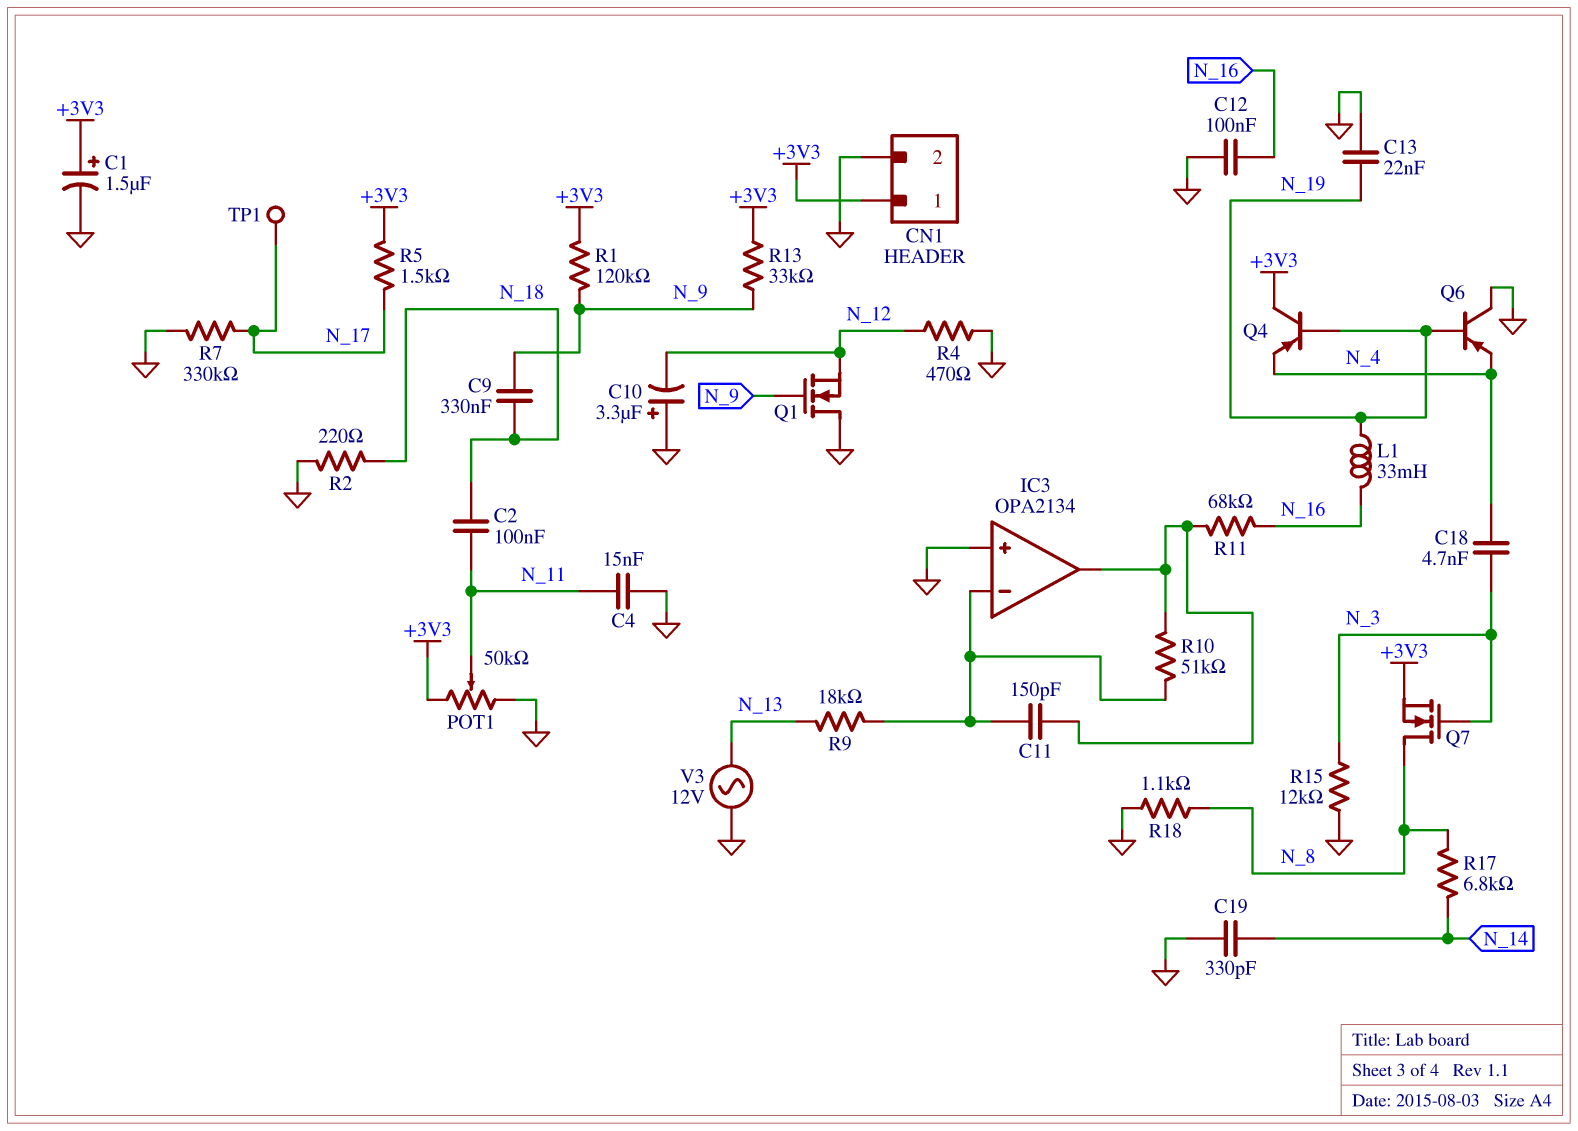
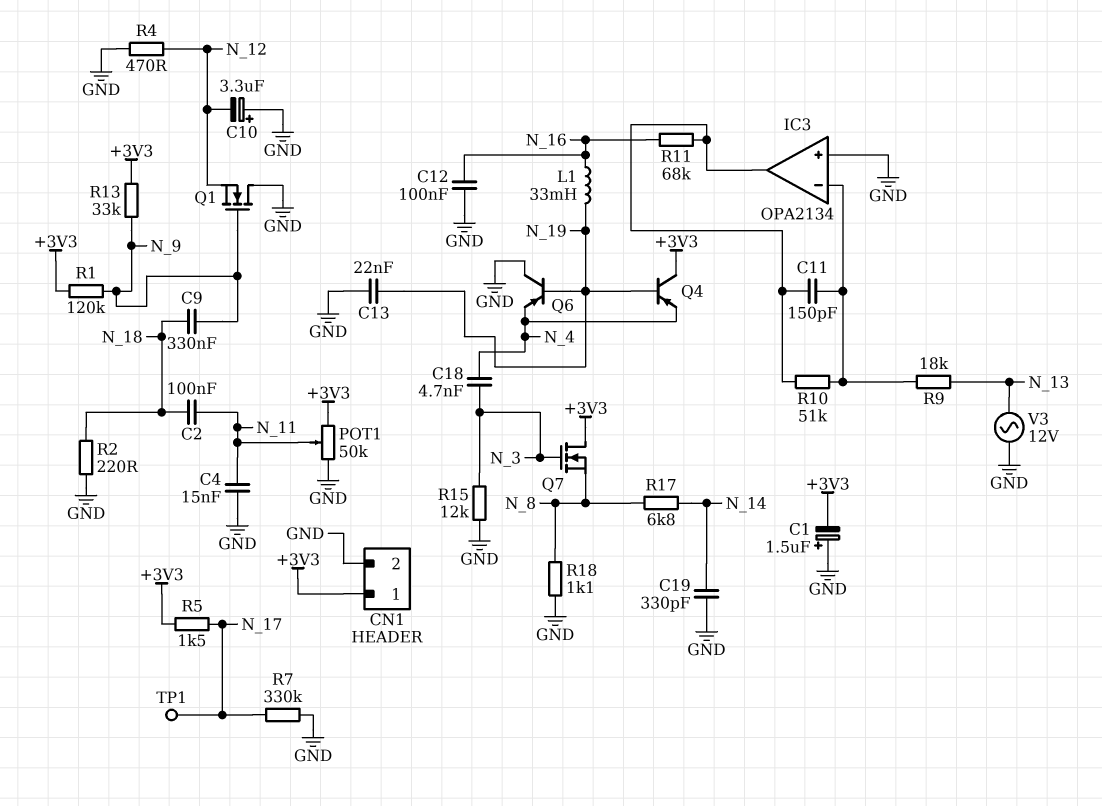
C1: 1.5uF (plus +3V3, minus GND) -> 1.5uF (plus GND, minus +3V3)
Q7: NMOS (G N_3, D N_8, S +3V3) -> NMOS (G N_3, D +3V3, S N_8)

